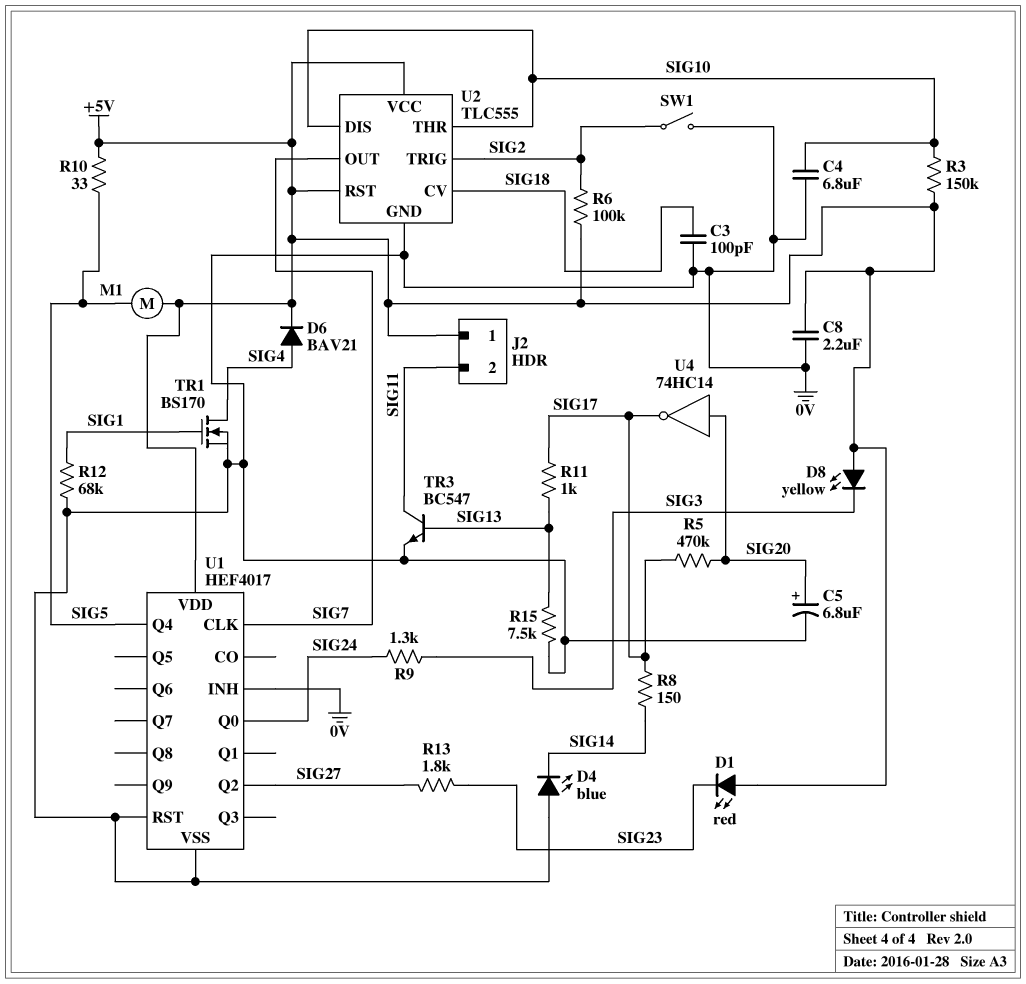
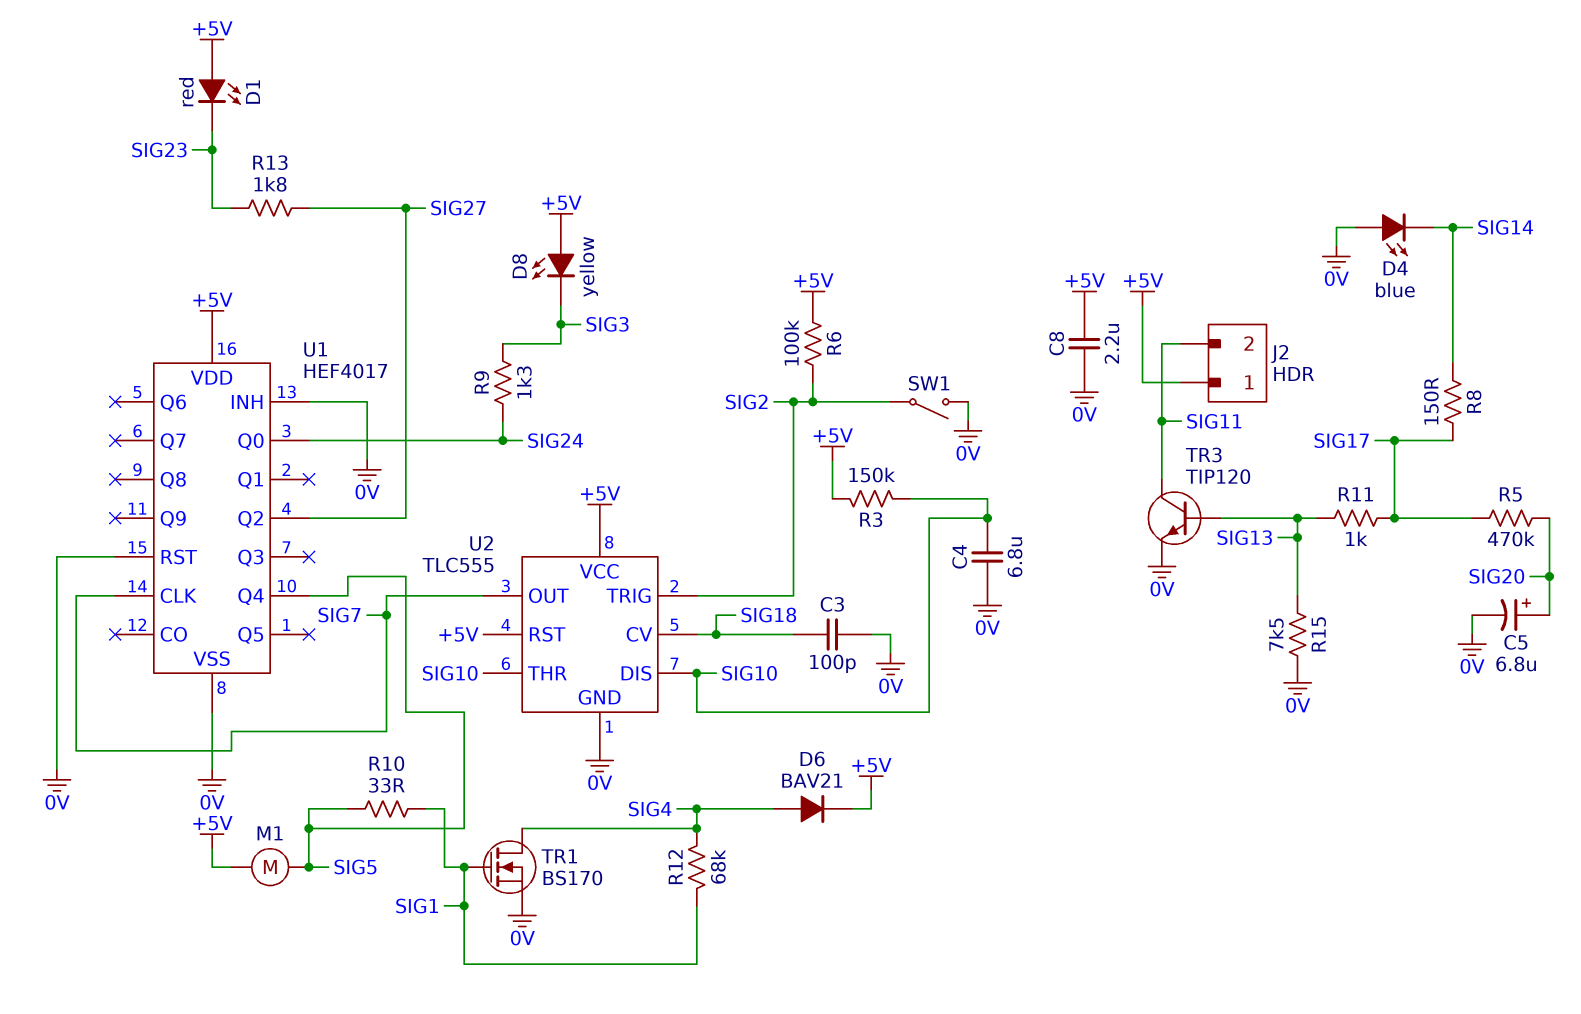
R10: 33 (+5V, SIG5) -> 33 (SIG1, SIG5)
R12: 68k (0V, SIG1) -> 68k (SIG1, SIG4)
TR3: NPN BC547 (B SIG13, C SIG11, E 0V) -> NPN TIP120 (B SIG13, C SIG11, E 0V)
U4: NOT 74HC14 (in SIG20, out SIG17) -> none

